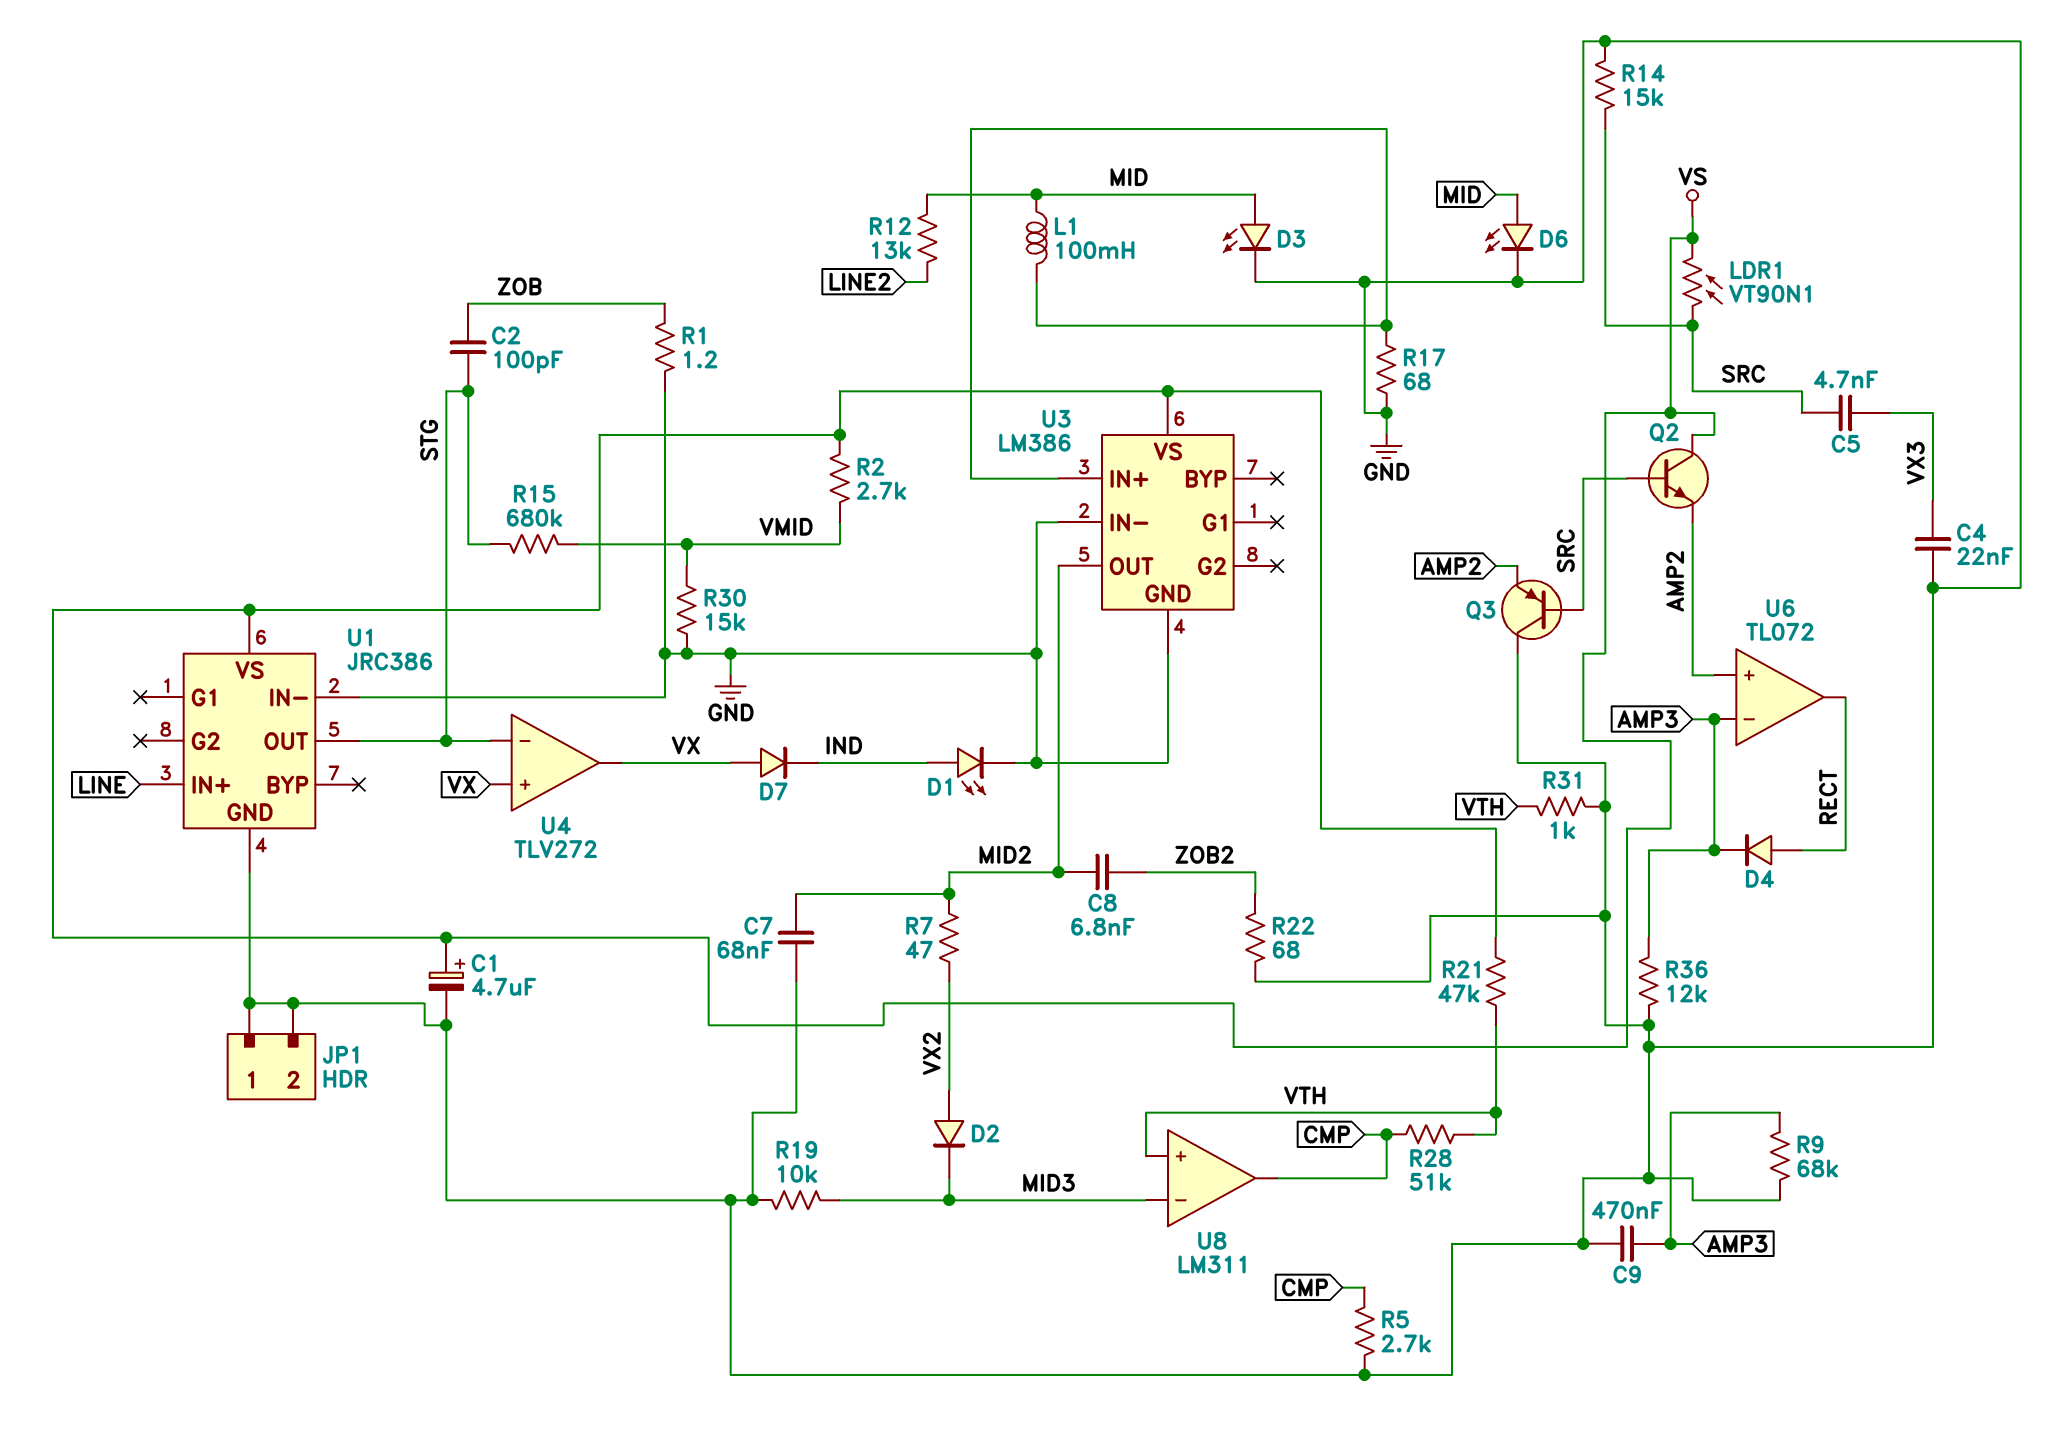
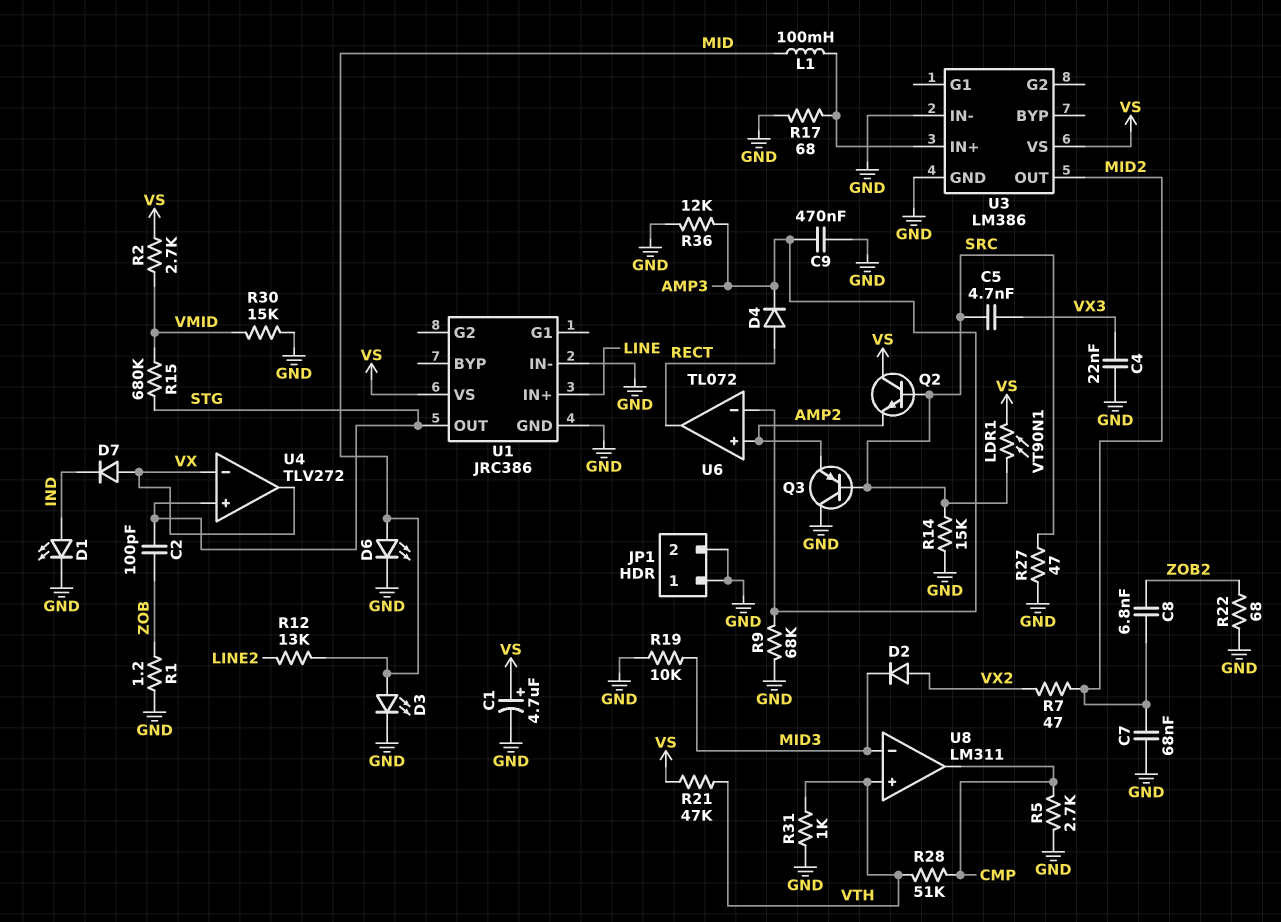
R27: none -> 47 (GND, SRC)
U4 pin in+: VX -> STG
U4 pin in-: STG -> VX

